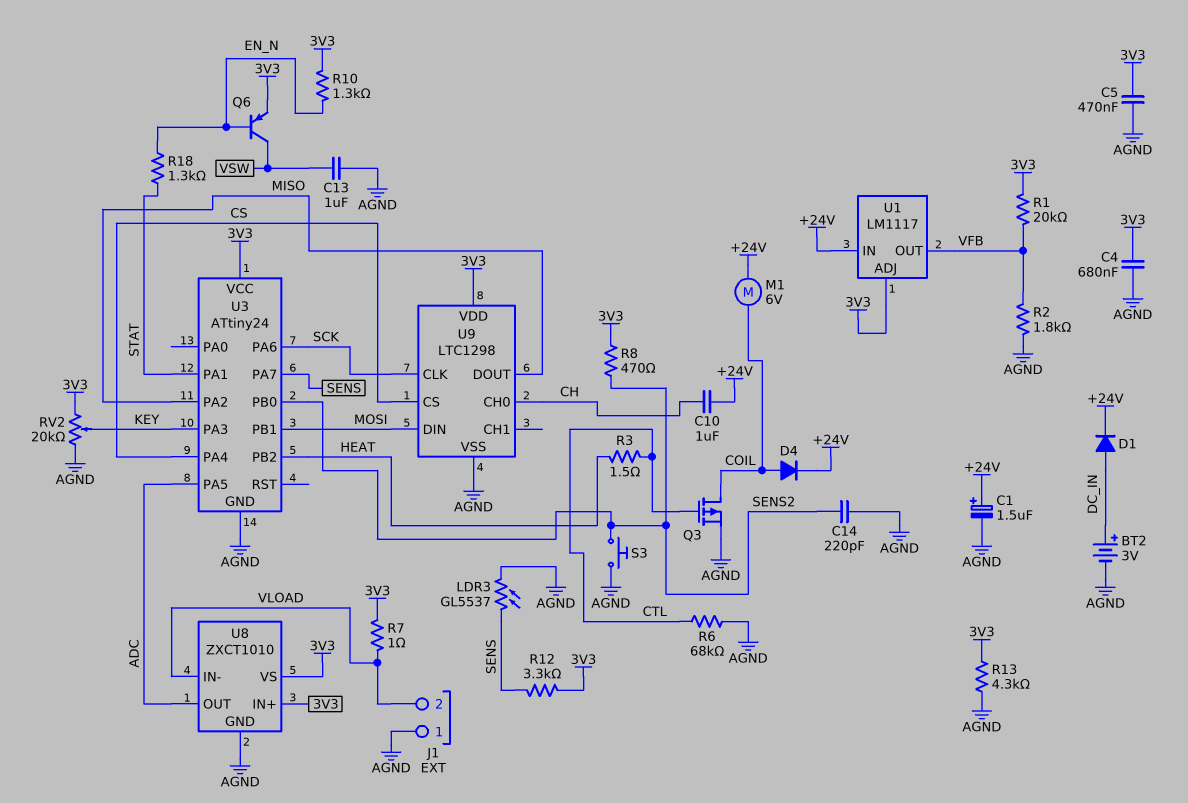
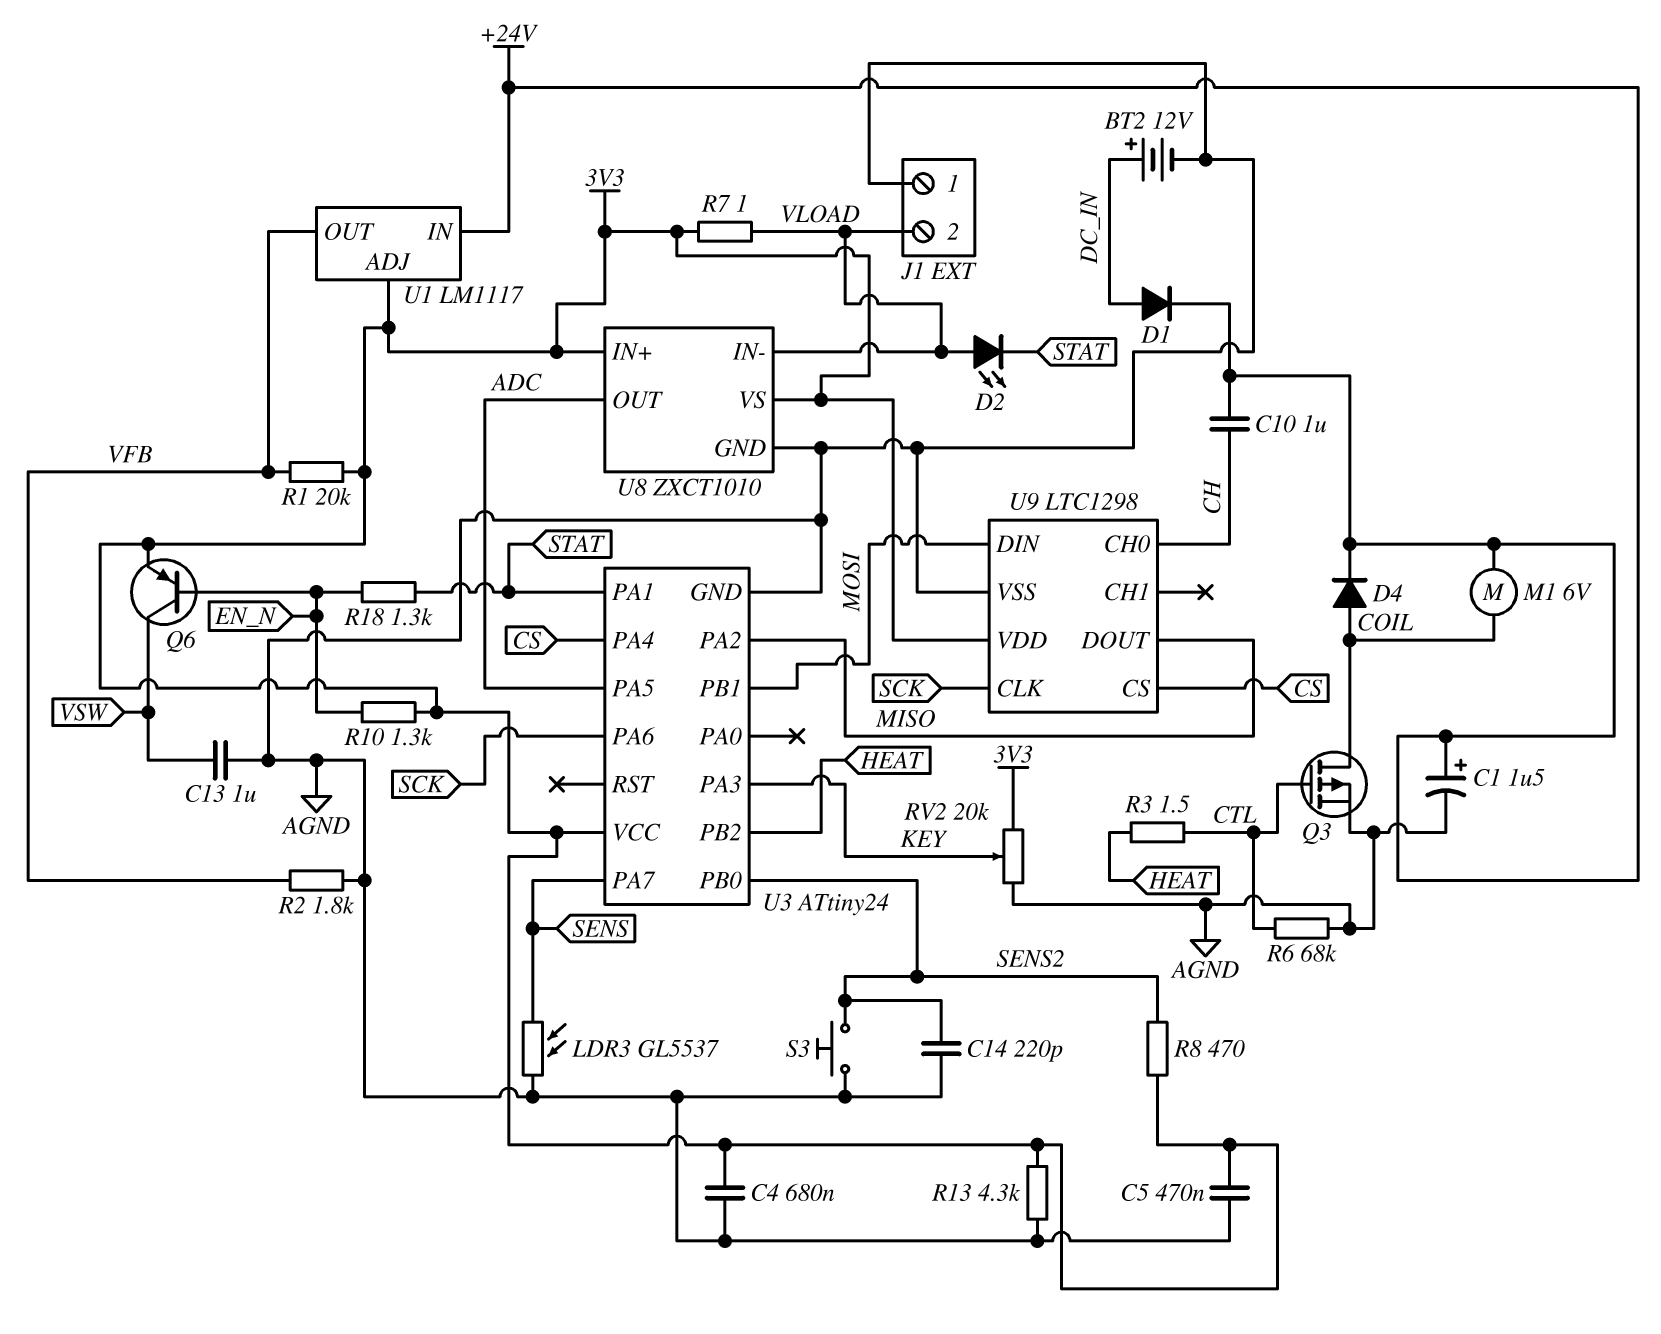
BT2: 3V (plus DC_IN, minus AGND) -> 12V (plus DC_IN, minus AGND)
D2: none -> LED (A VLOAD, K STAT)
R12: 3.3k (3V3, SENS) -> none

